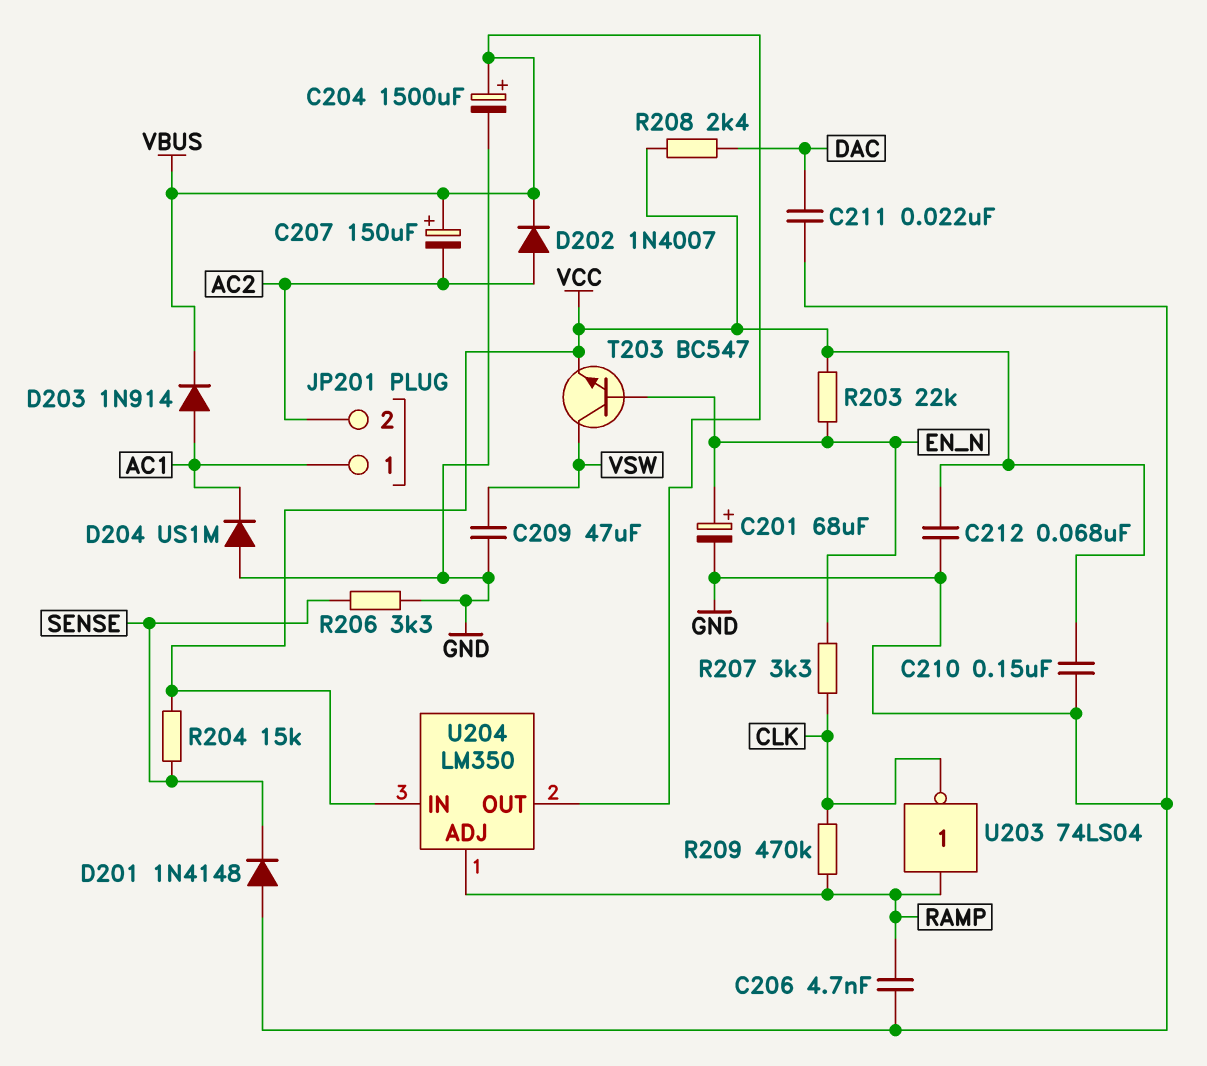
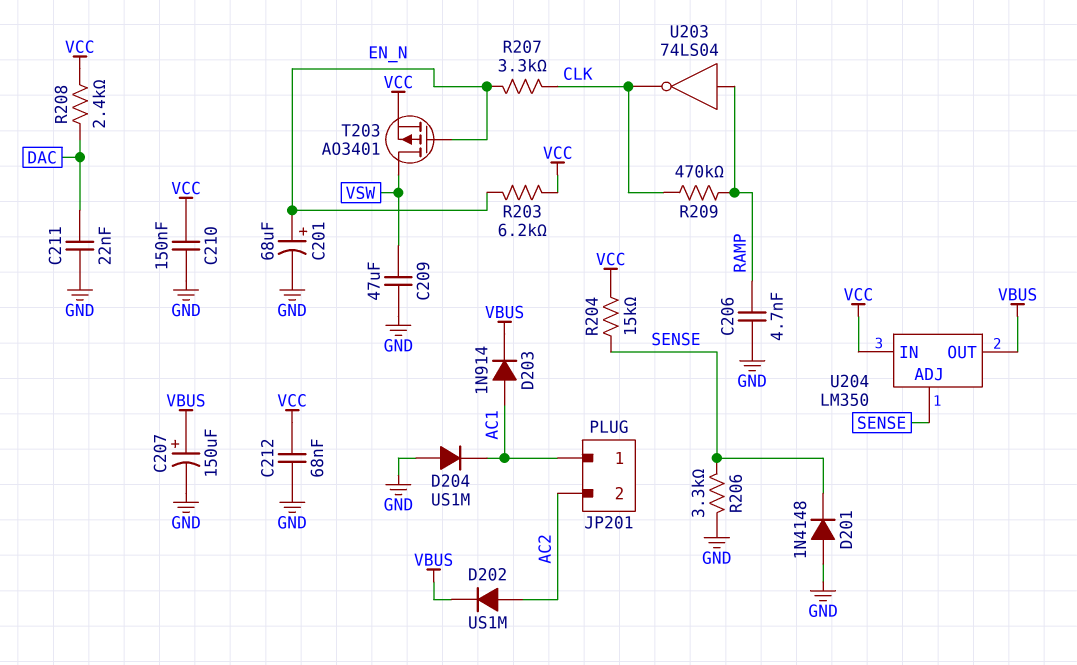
C204: 1500uF (plus VBUS, minus GND) -> none
C207: 150uF (plus VBUS, minus AC2) -> 150uF (plus VBUS, minus GND)
D202: diode 1N4007 (A AC2, K VBUS) -> diode US1M (A AC2, K VBUS)
R203: 22k (EN_N, VCC) -> 6.2k (EN_N, VCC)
T203: NPN BC547 (B EN_N, C VSW, E VCC) -> PMOS AO3401 (G EN_N, D VSW, S VCC)
U204 pin ADJ: RAMP -> SENSE

